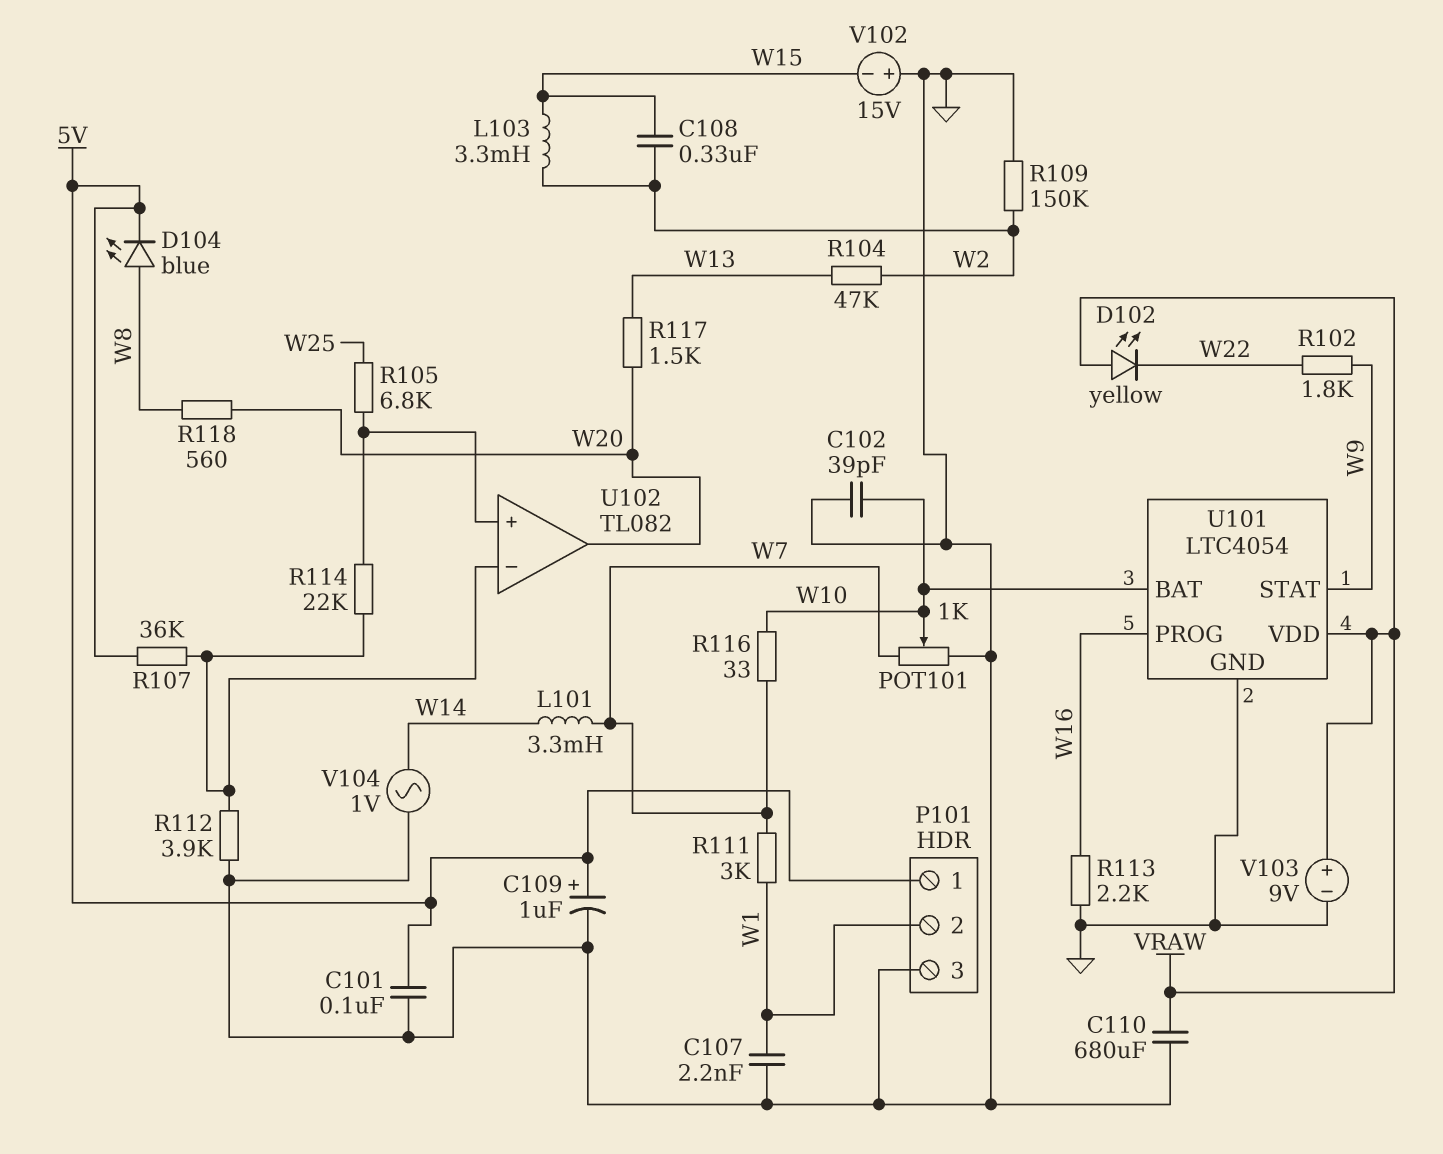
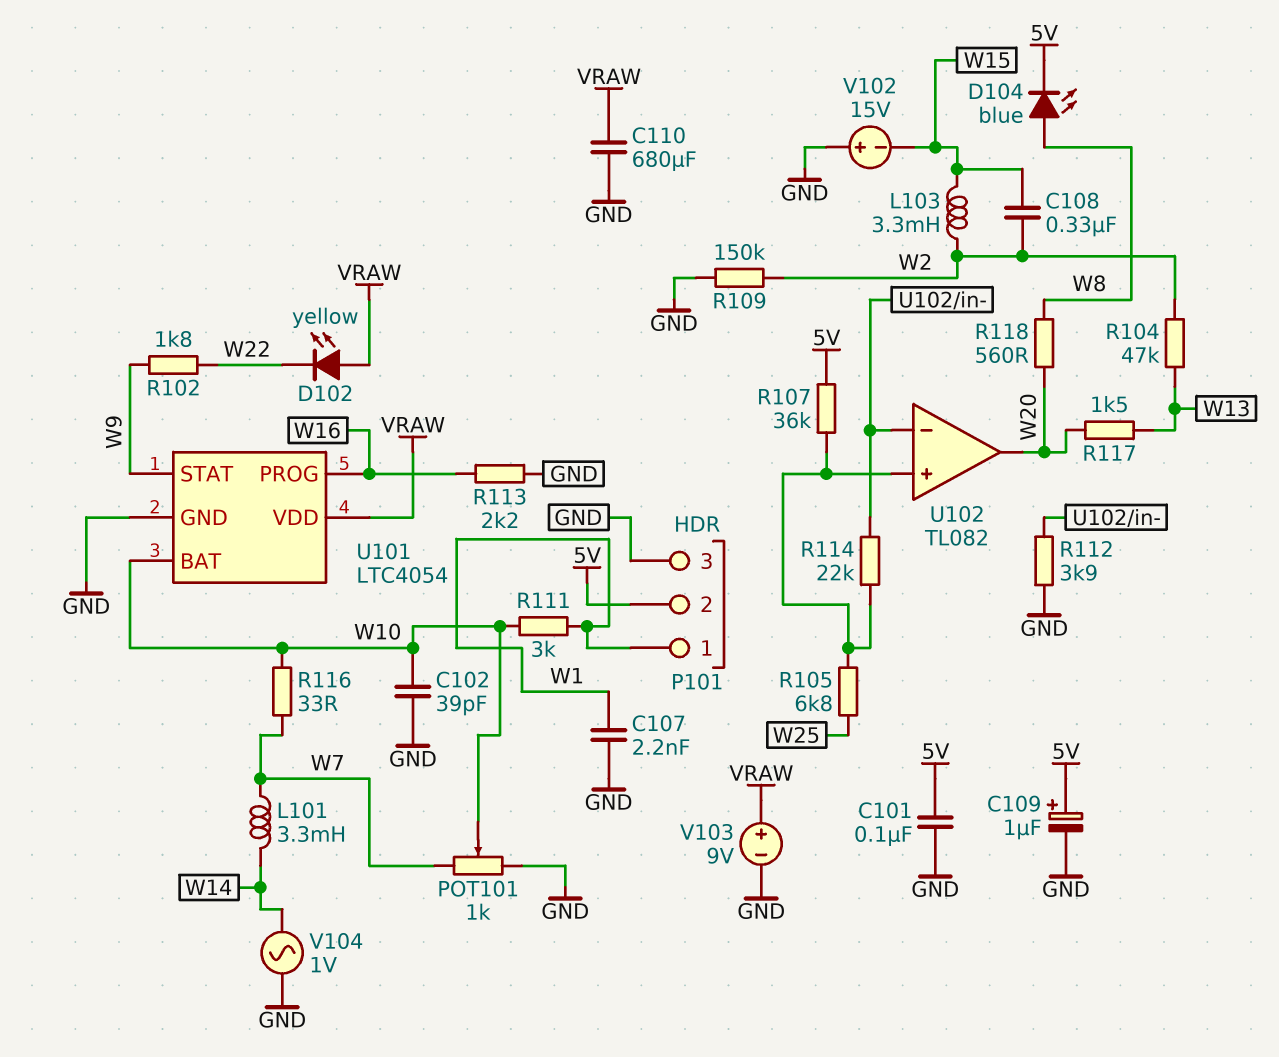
P101 pin 1: 5V -> W1
P101 pin 2: W1 -> 5V
R107: 36k (5V, U102/in-) -> 36k (5V, U102/in+)
R111: 3k (W1, W7) -> 3k (W1, W10)

